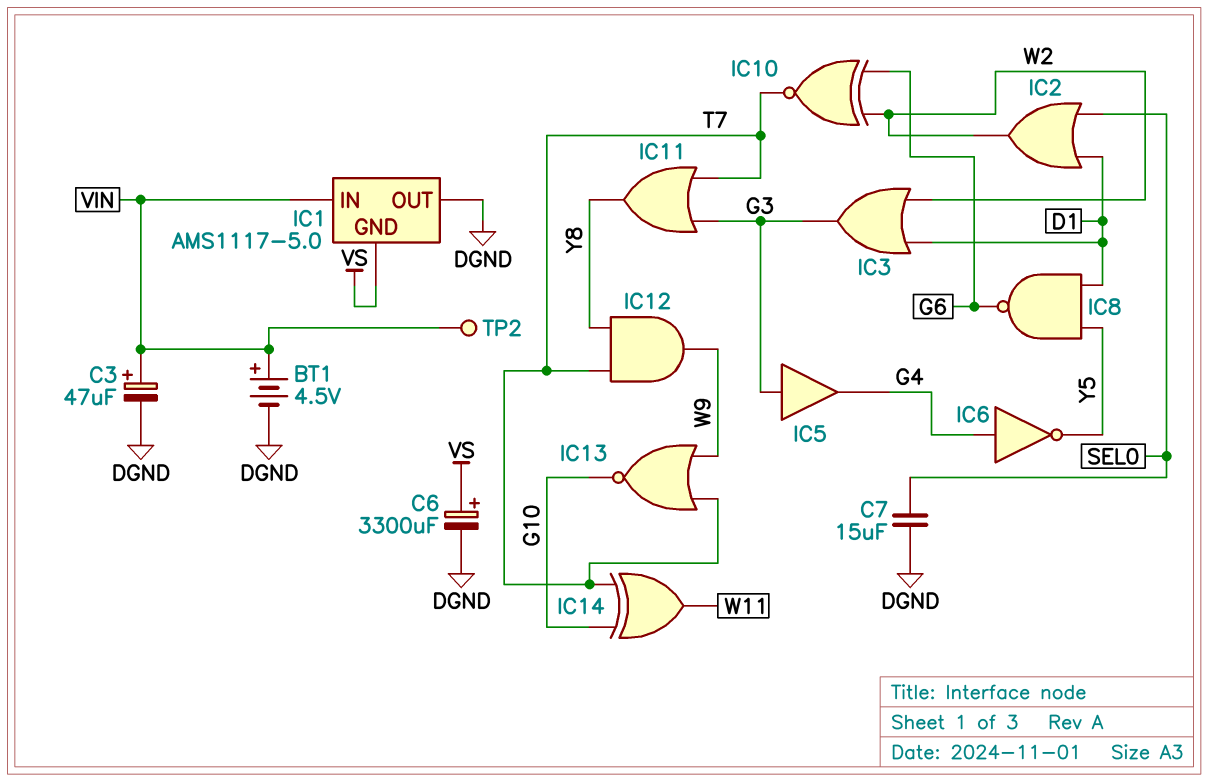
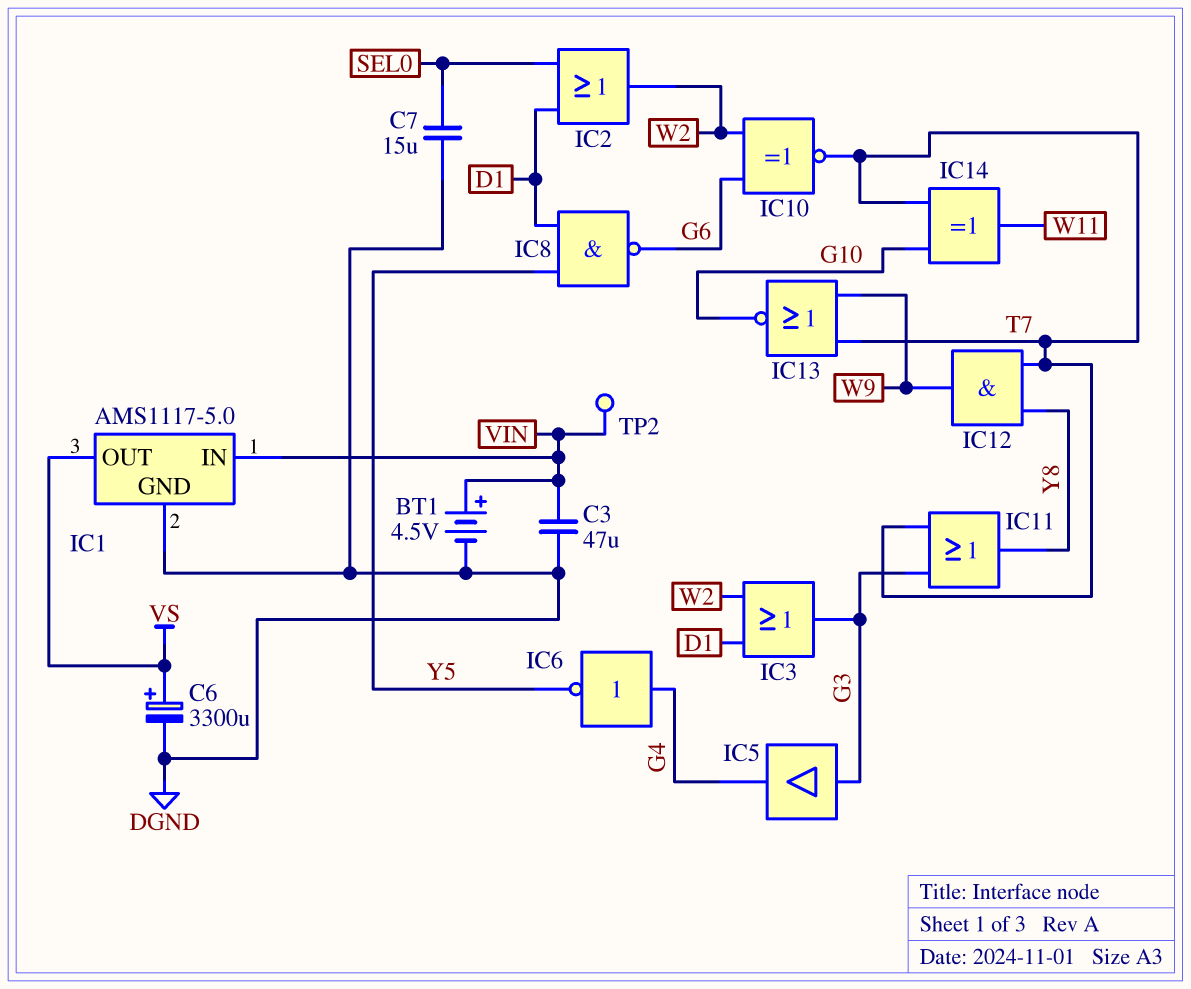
C3: 47uF (plus VIN, minus DGND) -> 47uF (DGND, VIN)
IC1 pin GND: VS -> DGND
IC1 pin OUT: DGND -> VS

